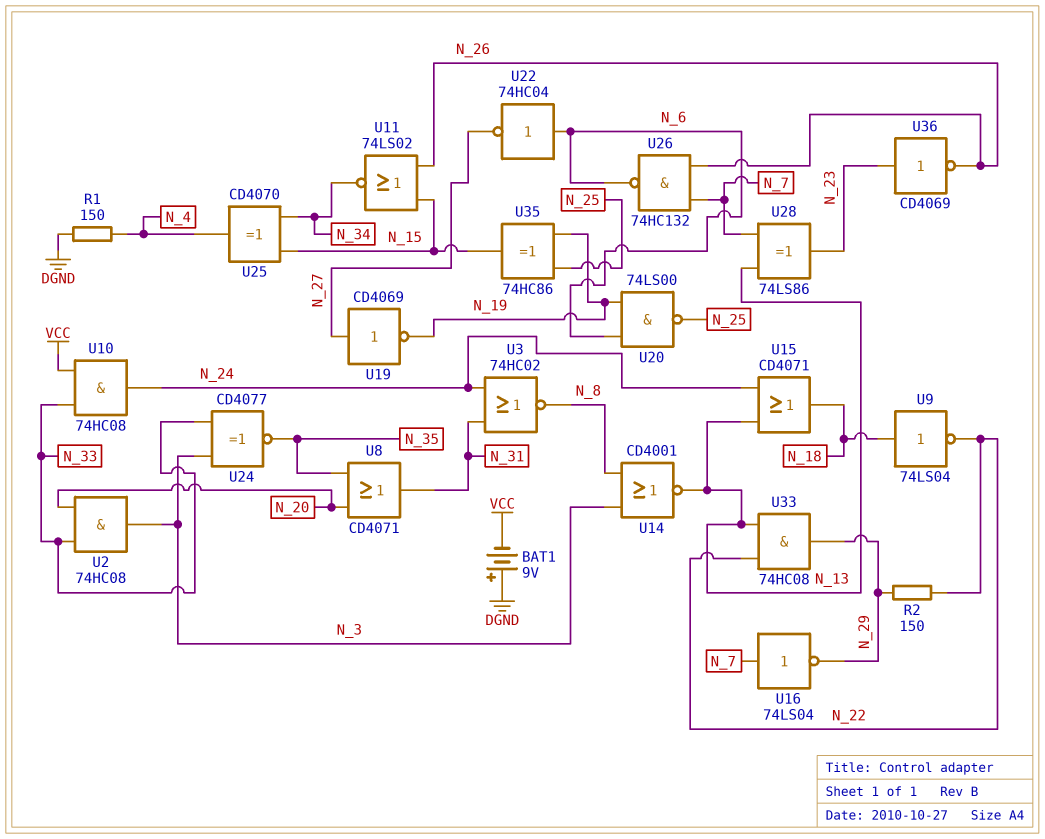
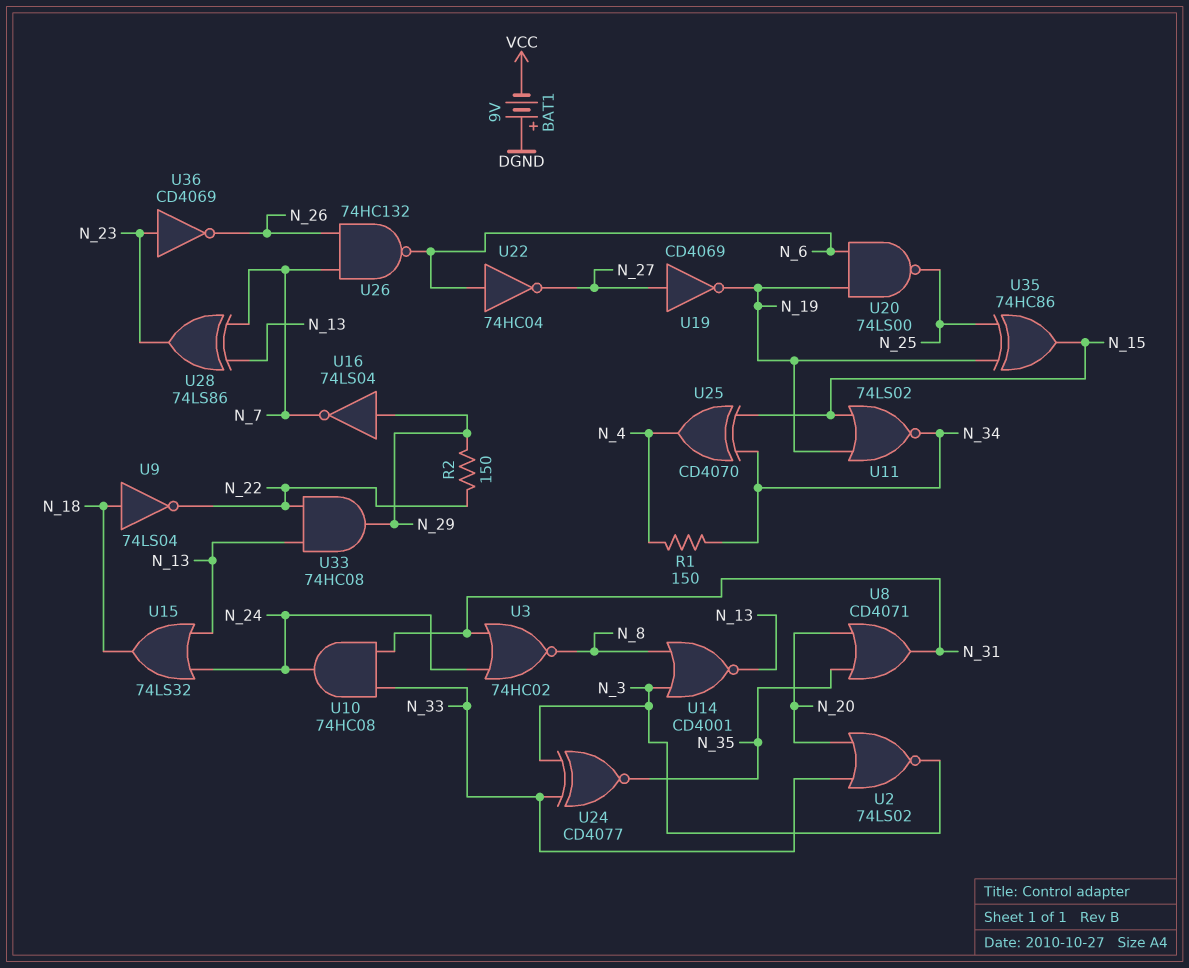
R1: 150 (DGND, N_4) -> 150 (N_4, N_34)
U2: AND 74HC08 (in N_20, in N_33, out N_3) -> NOR 74LS02 (in N_20, in N_33, out N_3)
U10: AND 74HC08 (in N_33, in VCC, out N_24) -> AND 74HC08 (in N_31, in N_33, out N_24)
U11: NOR 74LS02 (in N_15, in N_26, out N_34) -> NOR 74LS02 (in N_15, in N_19, out N_34)
U15: OR CD4071 (in N_13, in N_24, out N_18) -> OR 74LS32 (in N_13, in N_24, out N_18)
U16: NOT 74LS04 (in N_7, out N_29) -> NOT 74LS04 (in N_29, out N_7)

